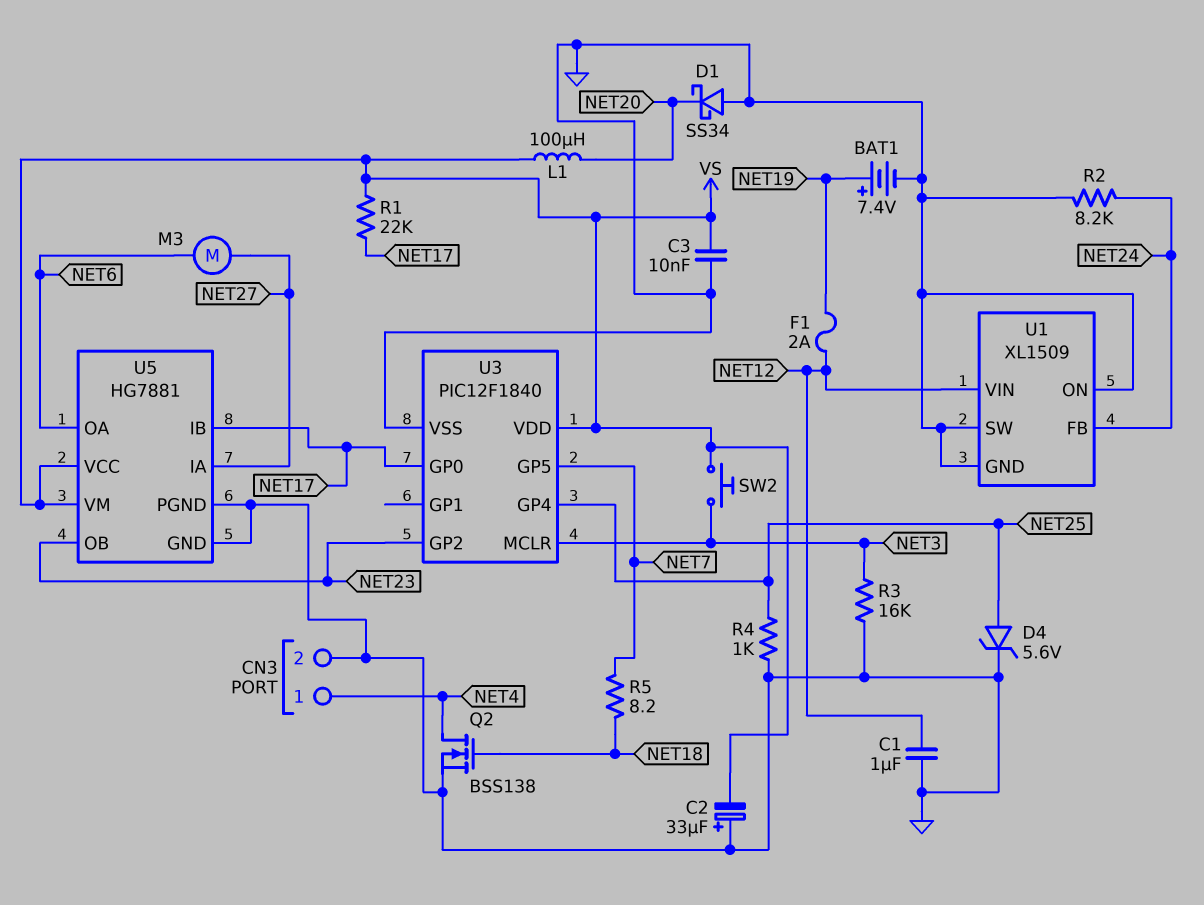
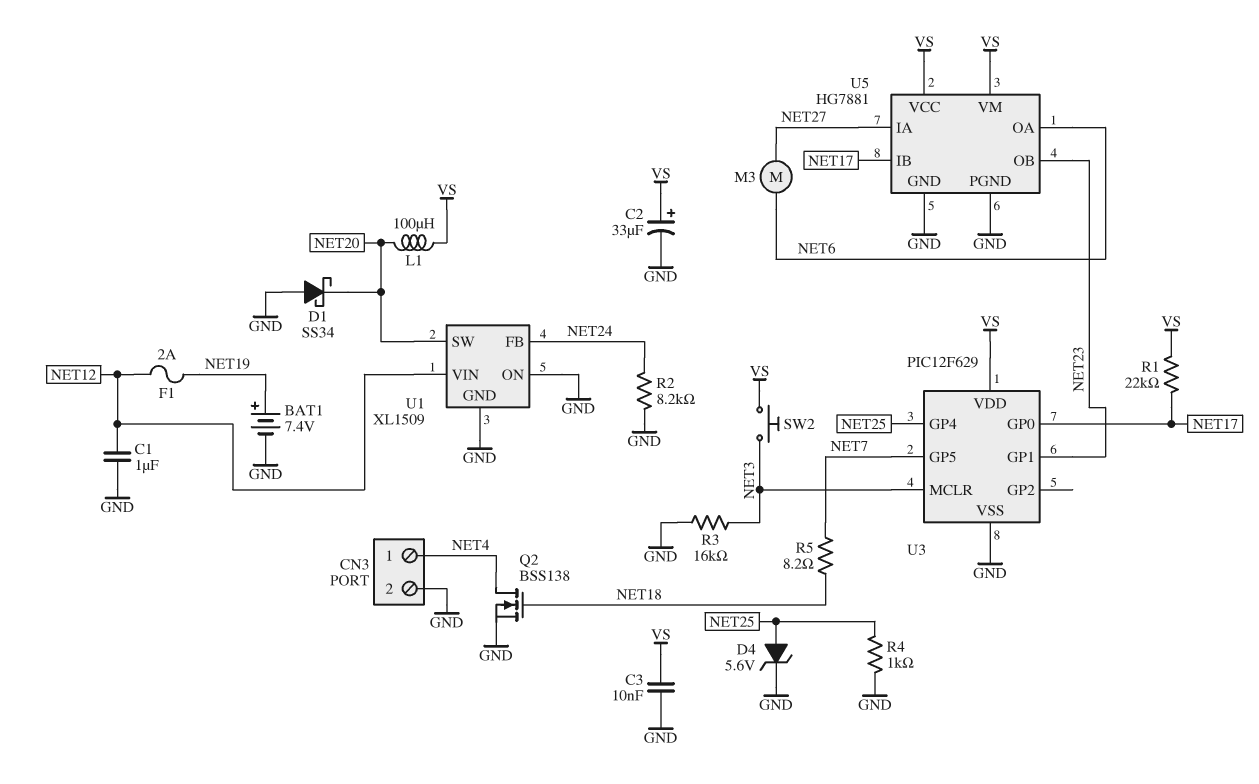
C2: 33uF (plus GND, minus VS) -> 33uF (plus VS, minus GND)
U1 pin SW: GND -> NET20
U3: PIC12F1840 -> PIC12F629
U3 pin GP1: none -> NET23
U3 pin GP2: NET23 -> none

